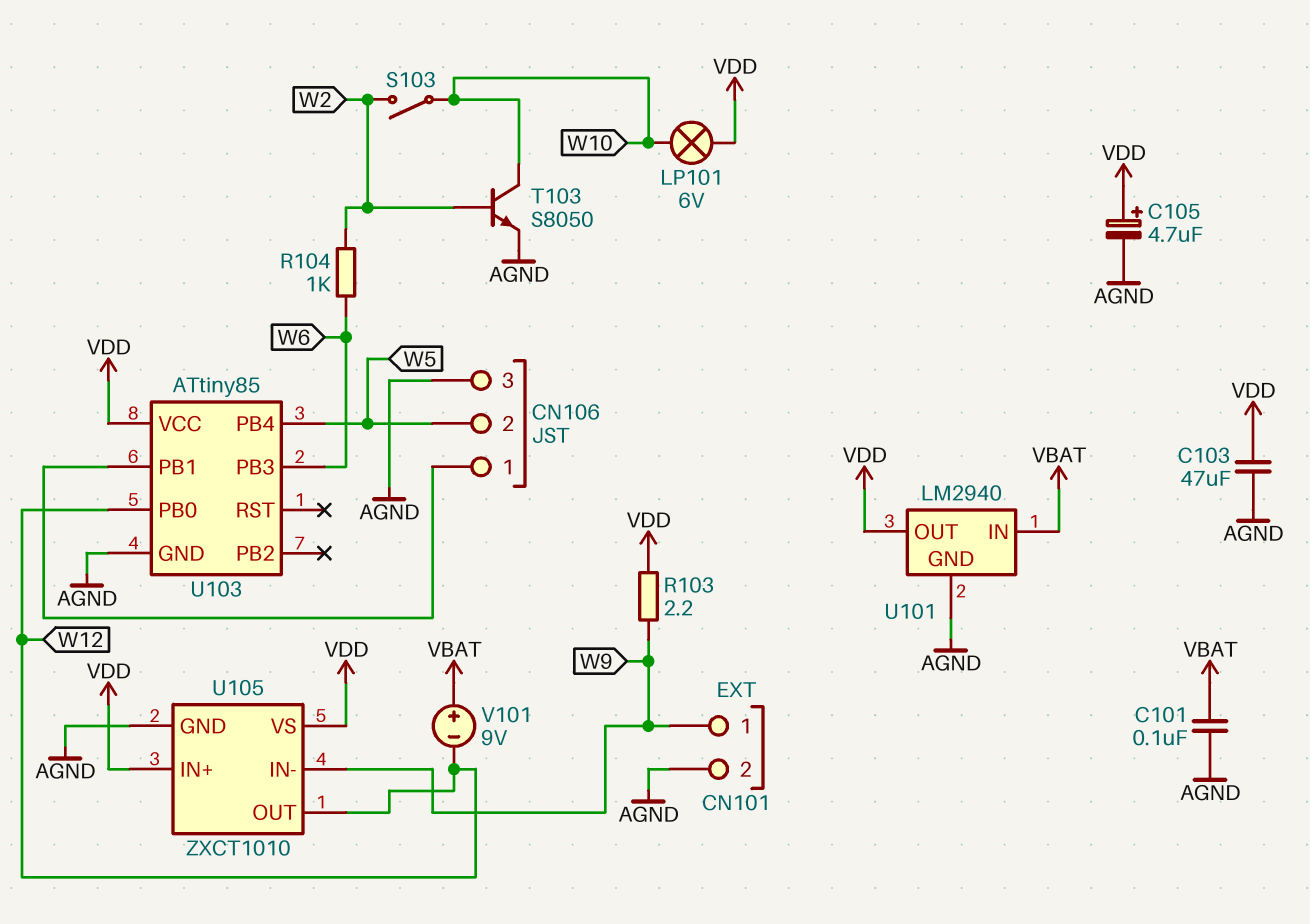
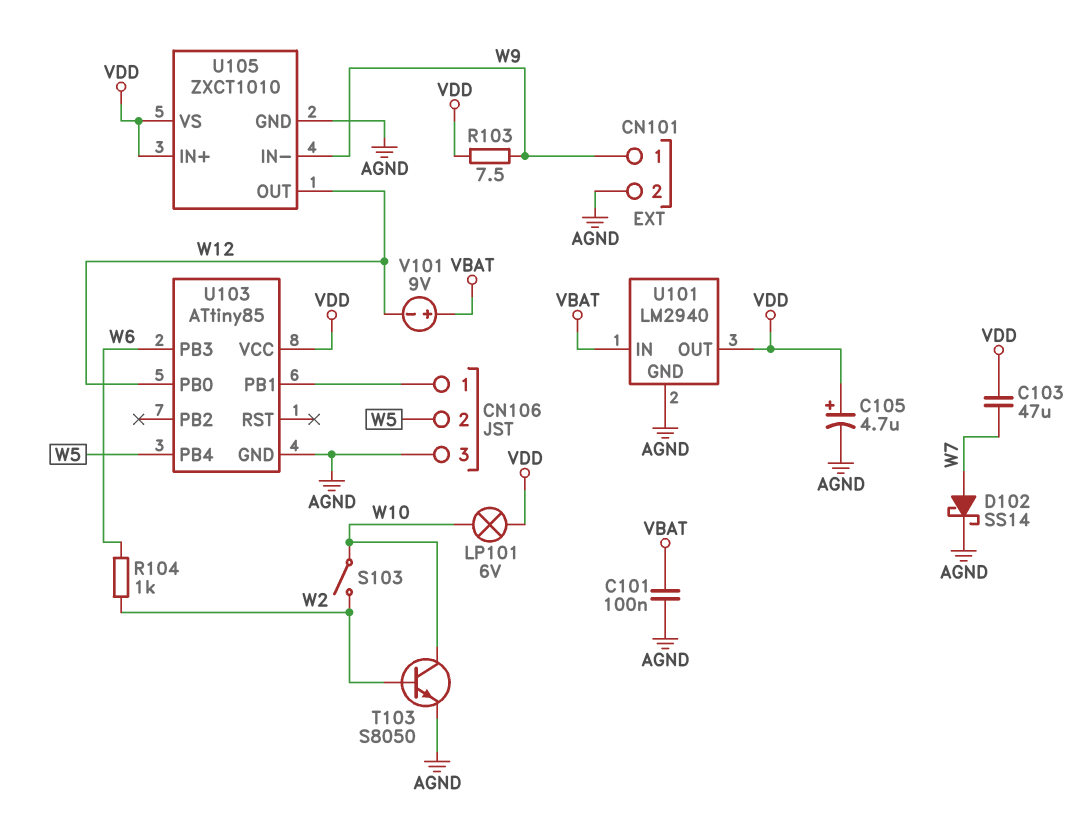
C103: 47uF (AGND, VDD) -> 47uF (VDD, W7)
D102: none -> schottky SS14 (A W7, K AGND)
R103: 2.2 (VDD, W9) -> 7.5 (VDD, W9)

